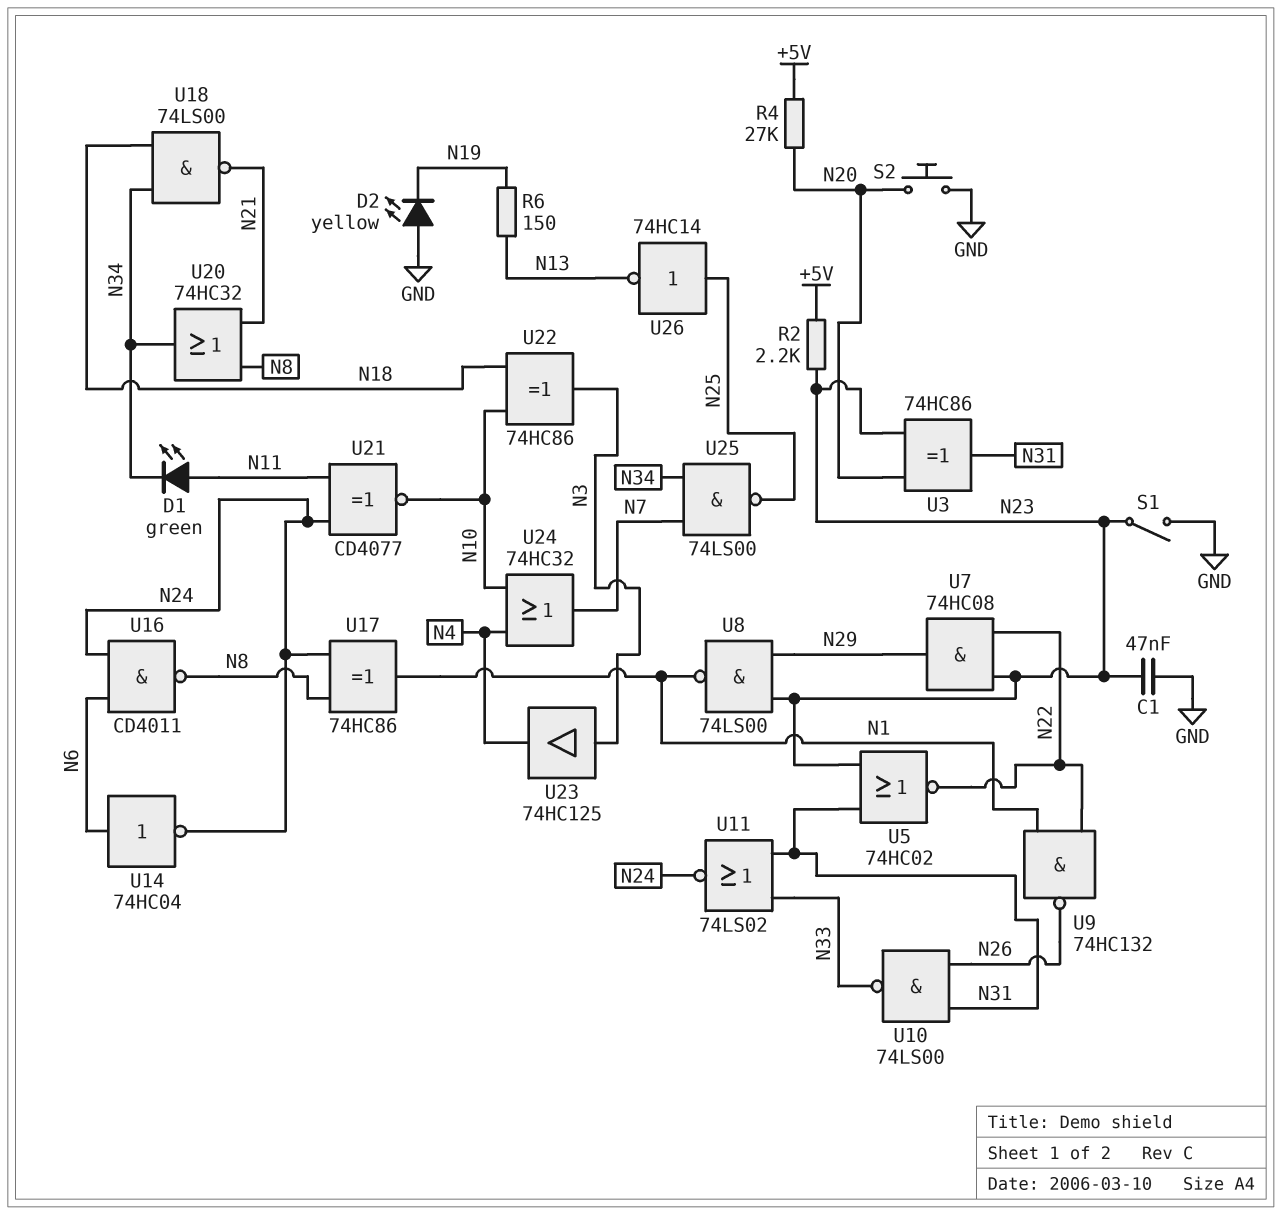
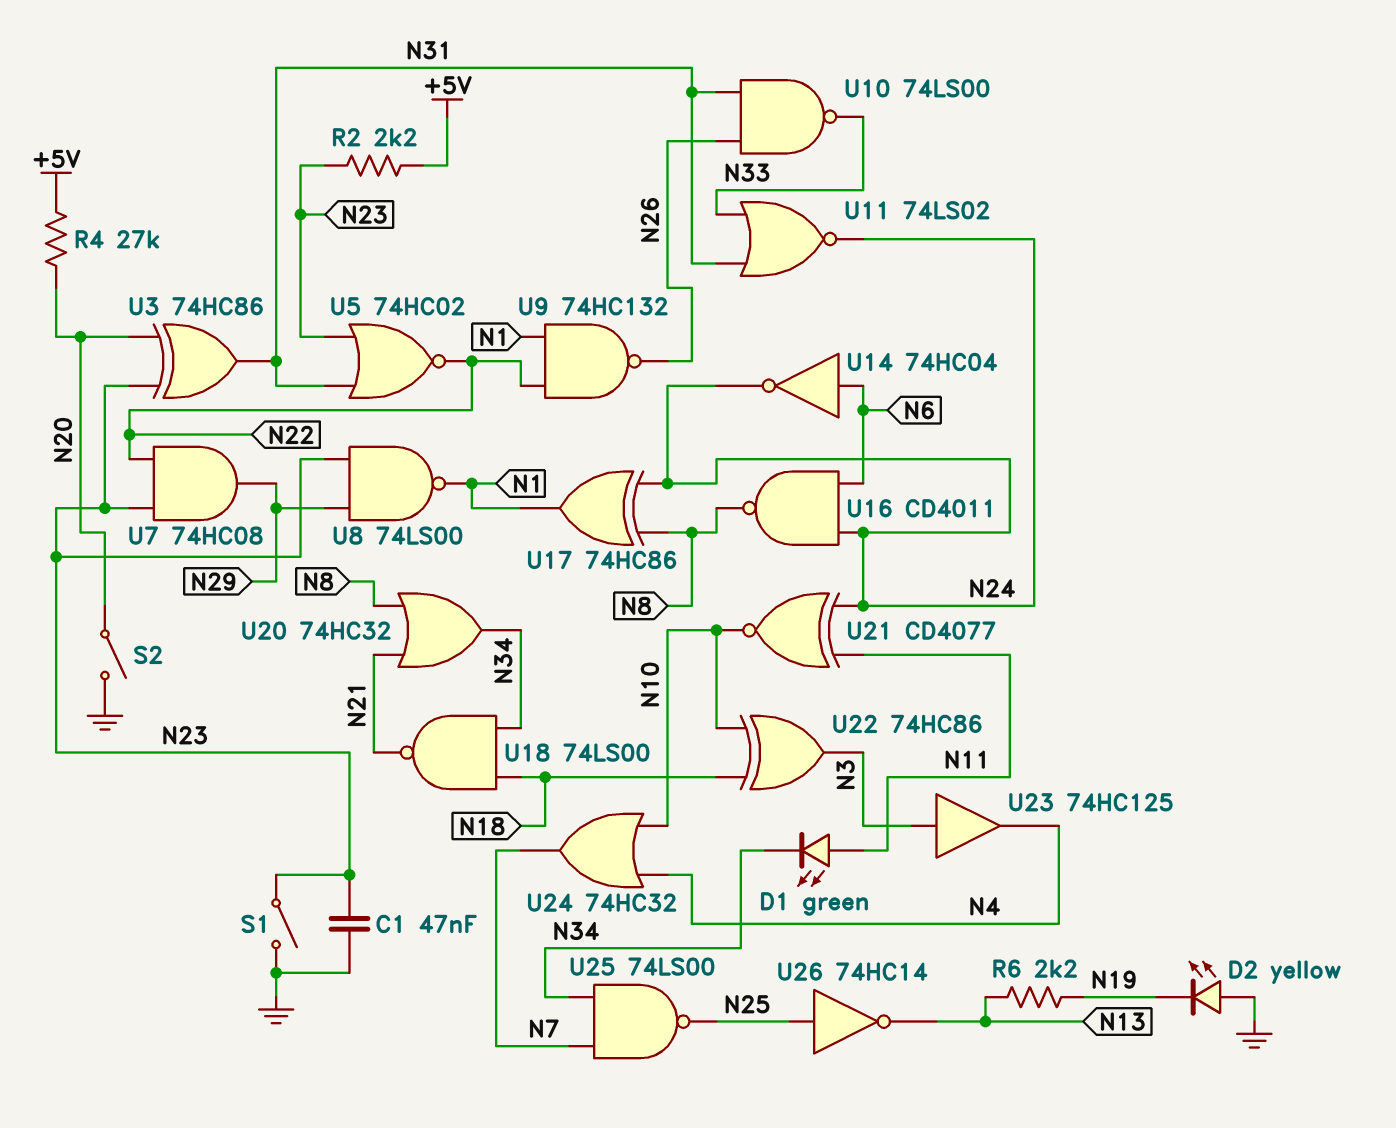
R6: 150 (N13, N19) -> 2.2k (N13, N19)
S2: button (GND, N20) -> switch (GND, N20)

